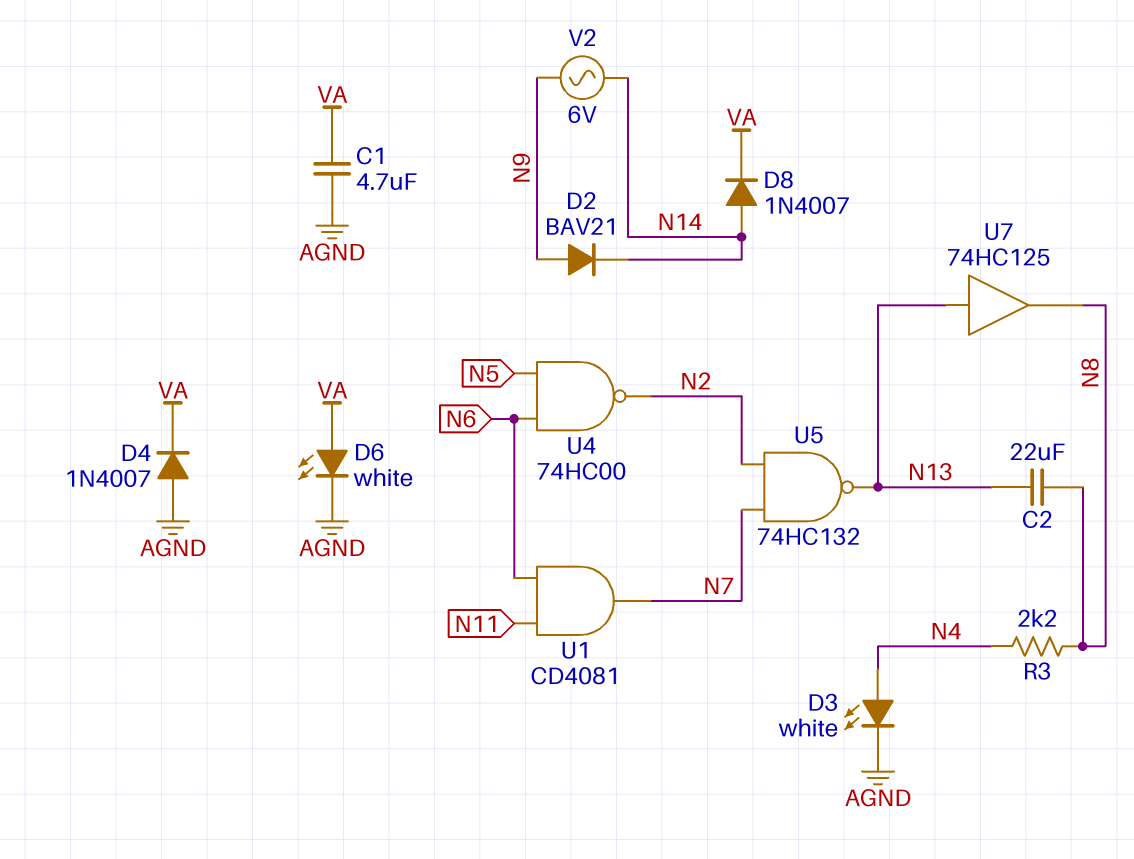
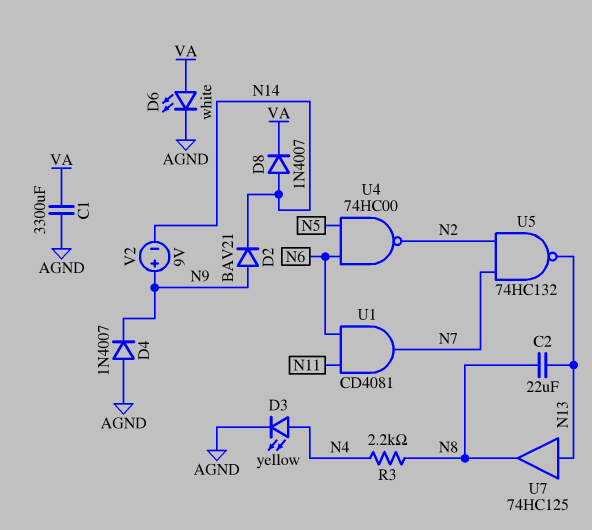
C1: 4.7uF (AGND, VA) -> 3300uF (AGND, VA)
D3: LED white (A N4, K AGND) -> LED yellow (A N4, K AGND)
D4: diode 1N4007 (A AGND, K VA) -> diode 1N4007 (A AGND, K N9)
V2: AC 6V (N9, N14) -> 9V (plus N9, minus N14)

